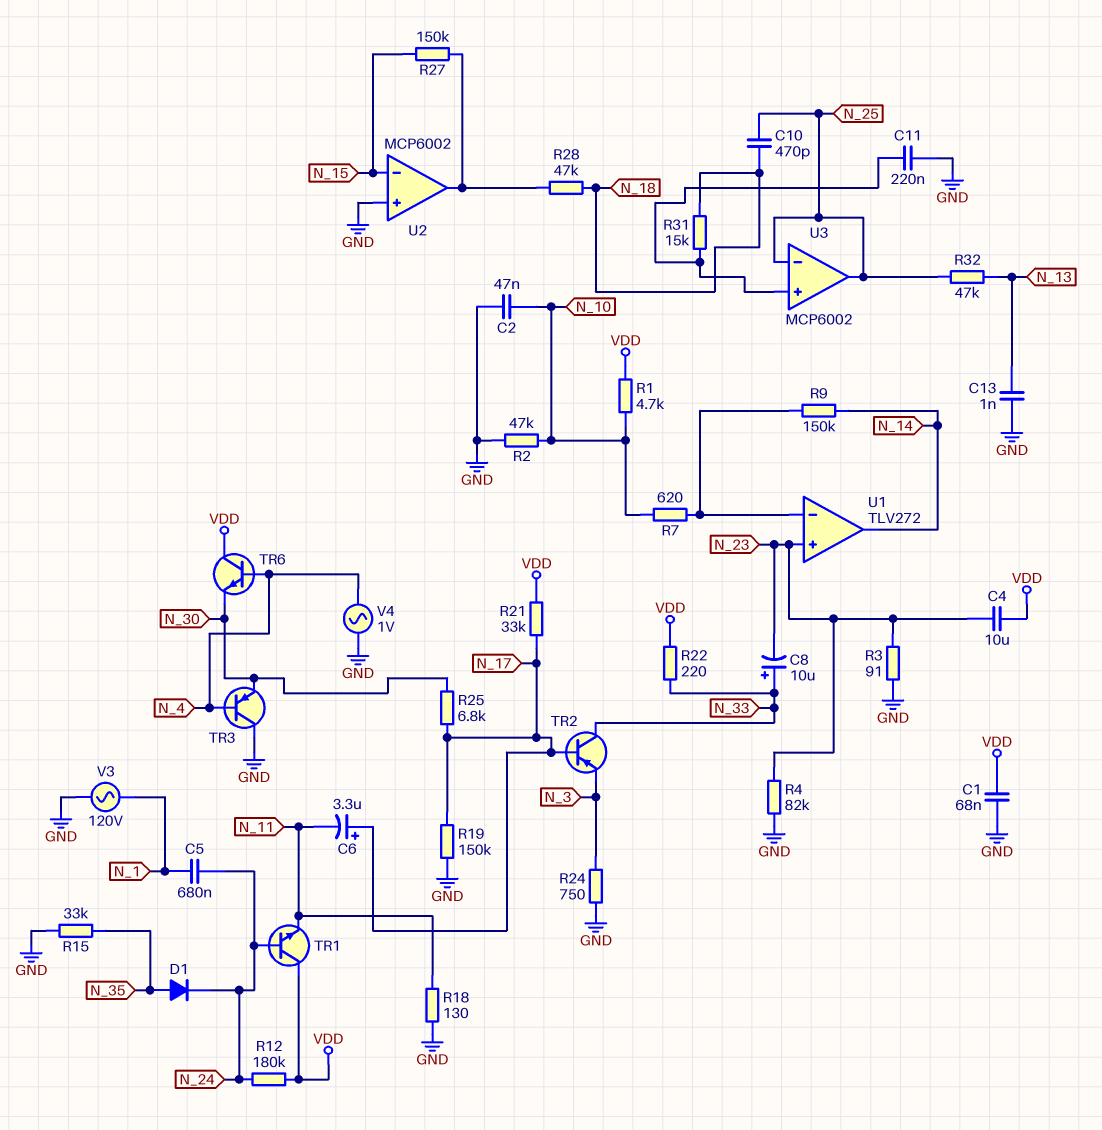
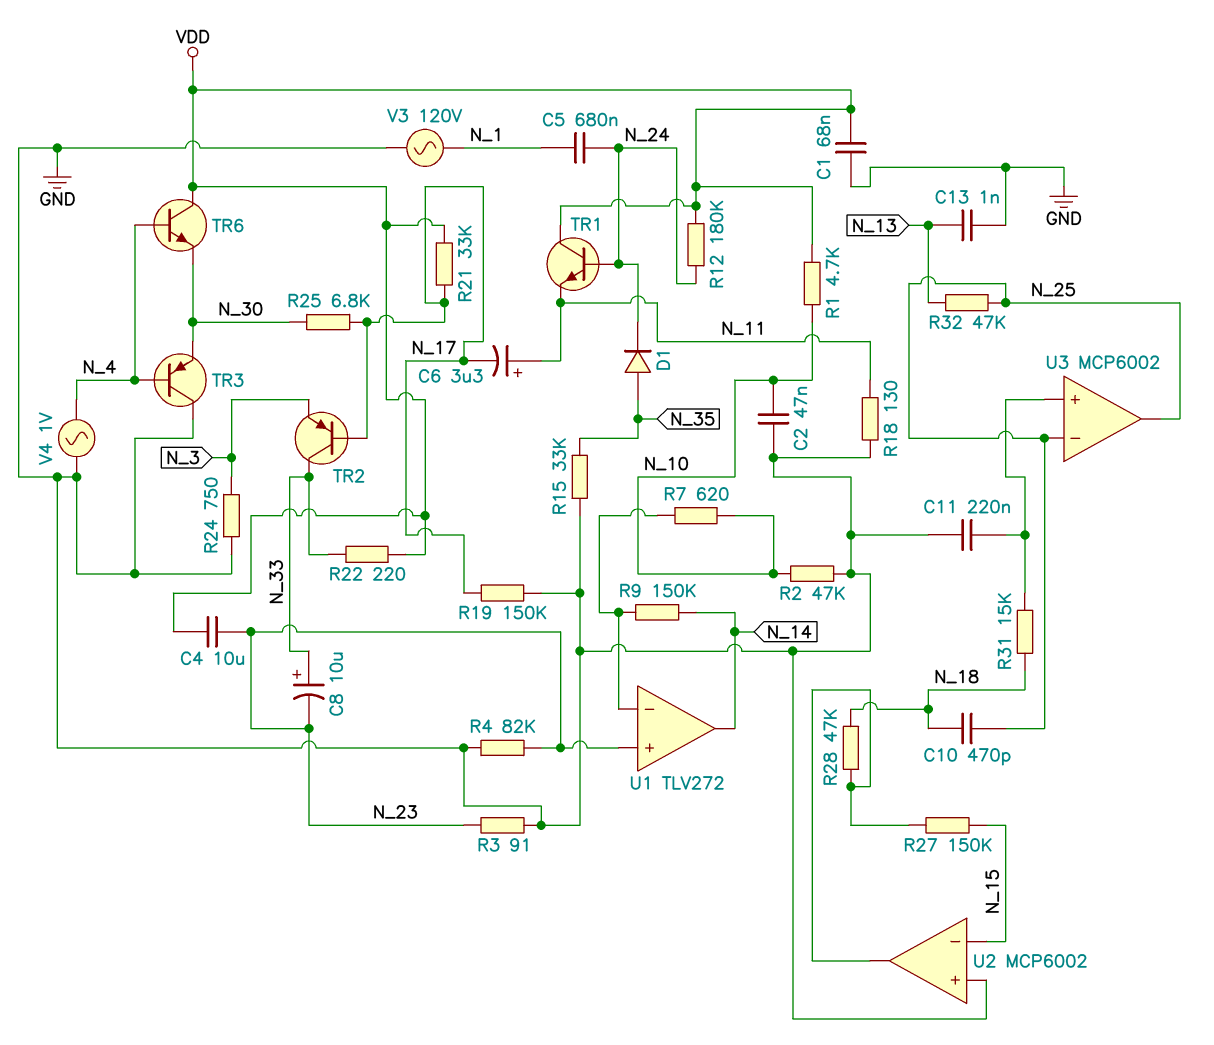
C6: 3.3uF (plus N_17, minus N_11) -> 3.3uF (plus N_11, minus N_17)

